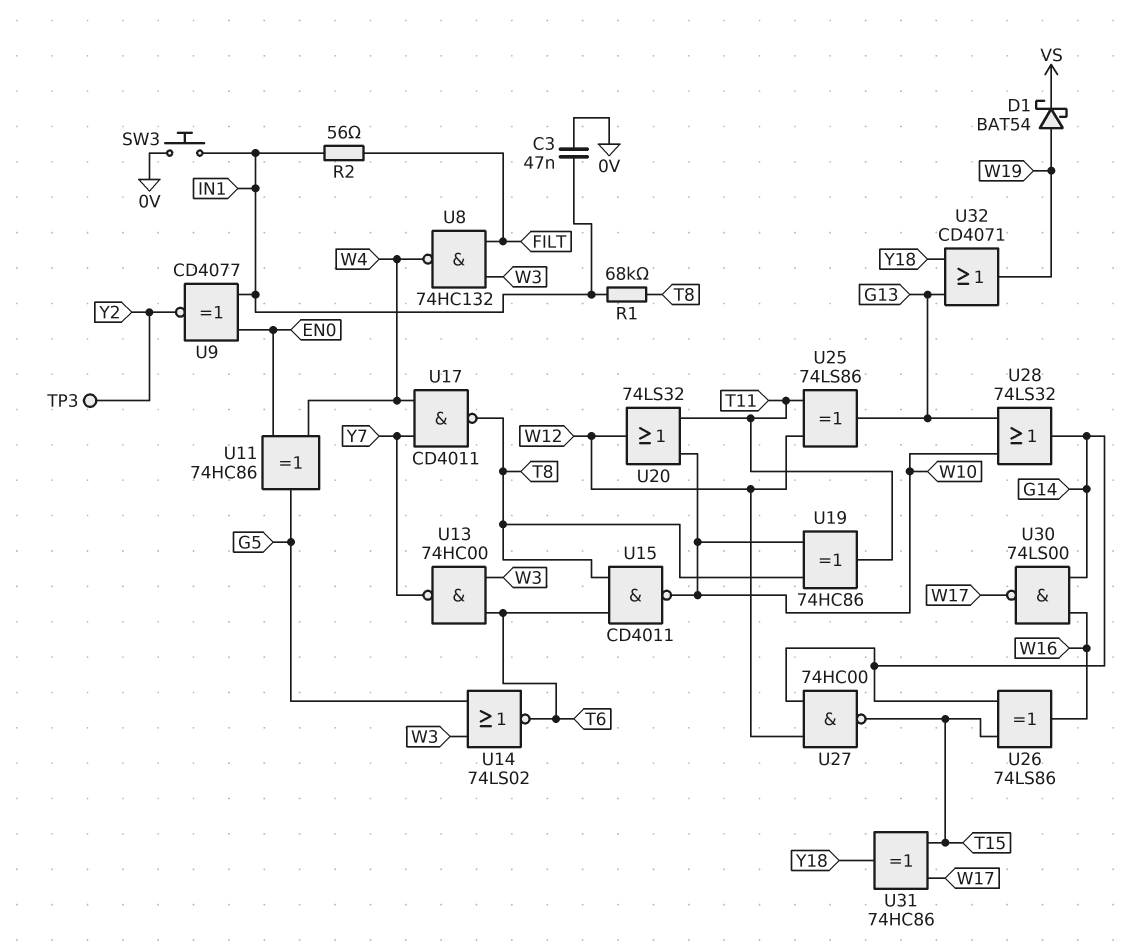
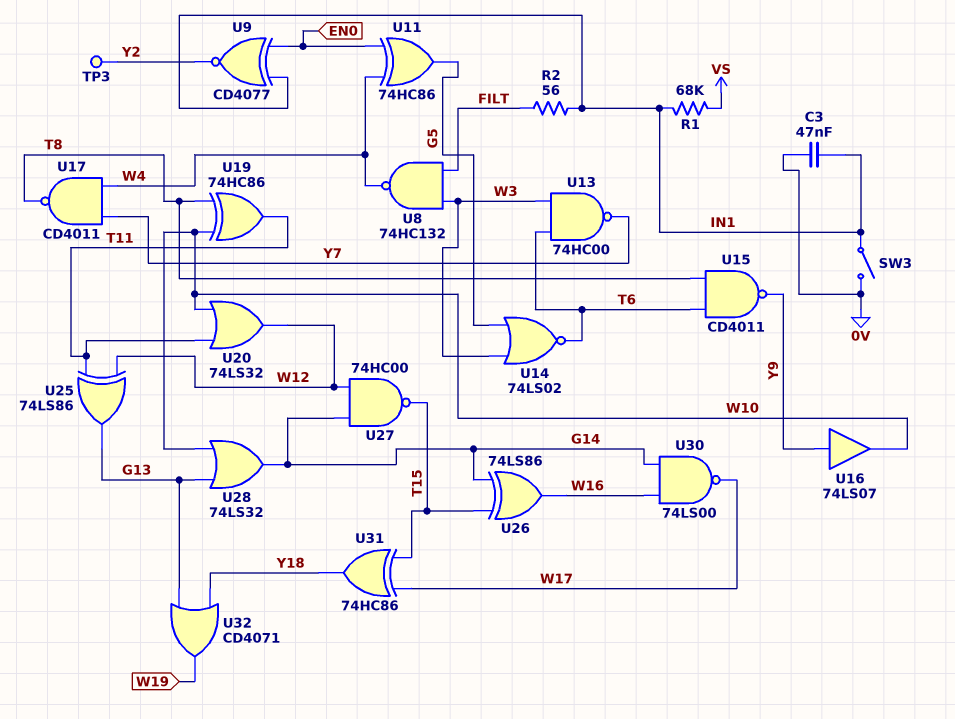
D1: schottky BAT54 (A W19, K VS) -> none
R1: 68k (IN1, T8) -> 68k (IN1, VS)
SW3: button (0V, IN1) -> switch (0V, IN1)
U15: NAND CD4011 (in T6, in T8, out W10) -> NAND CD4011 (in T6, in T8, out Y9)
U16: none -> buffer 74LS07 (in Y9, out W10)

